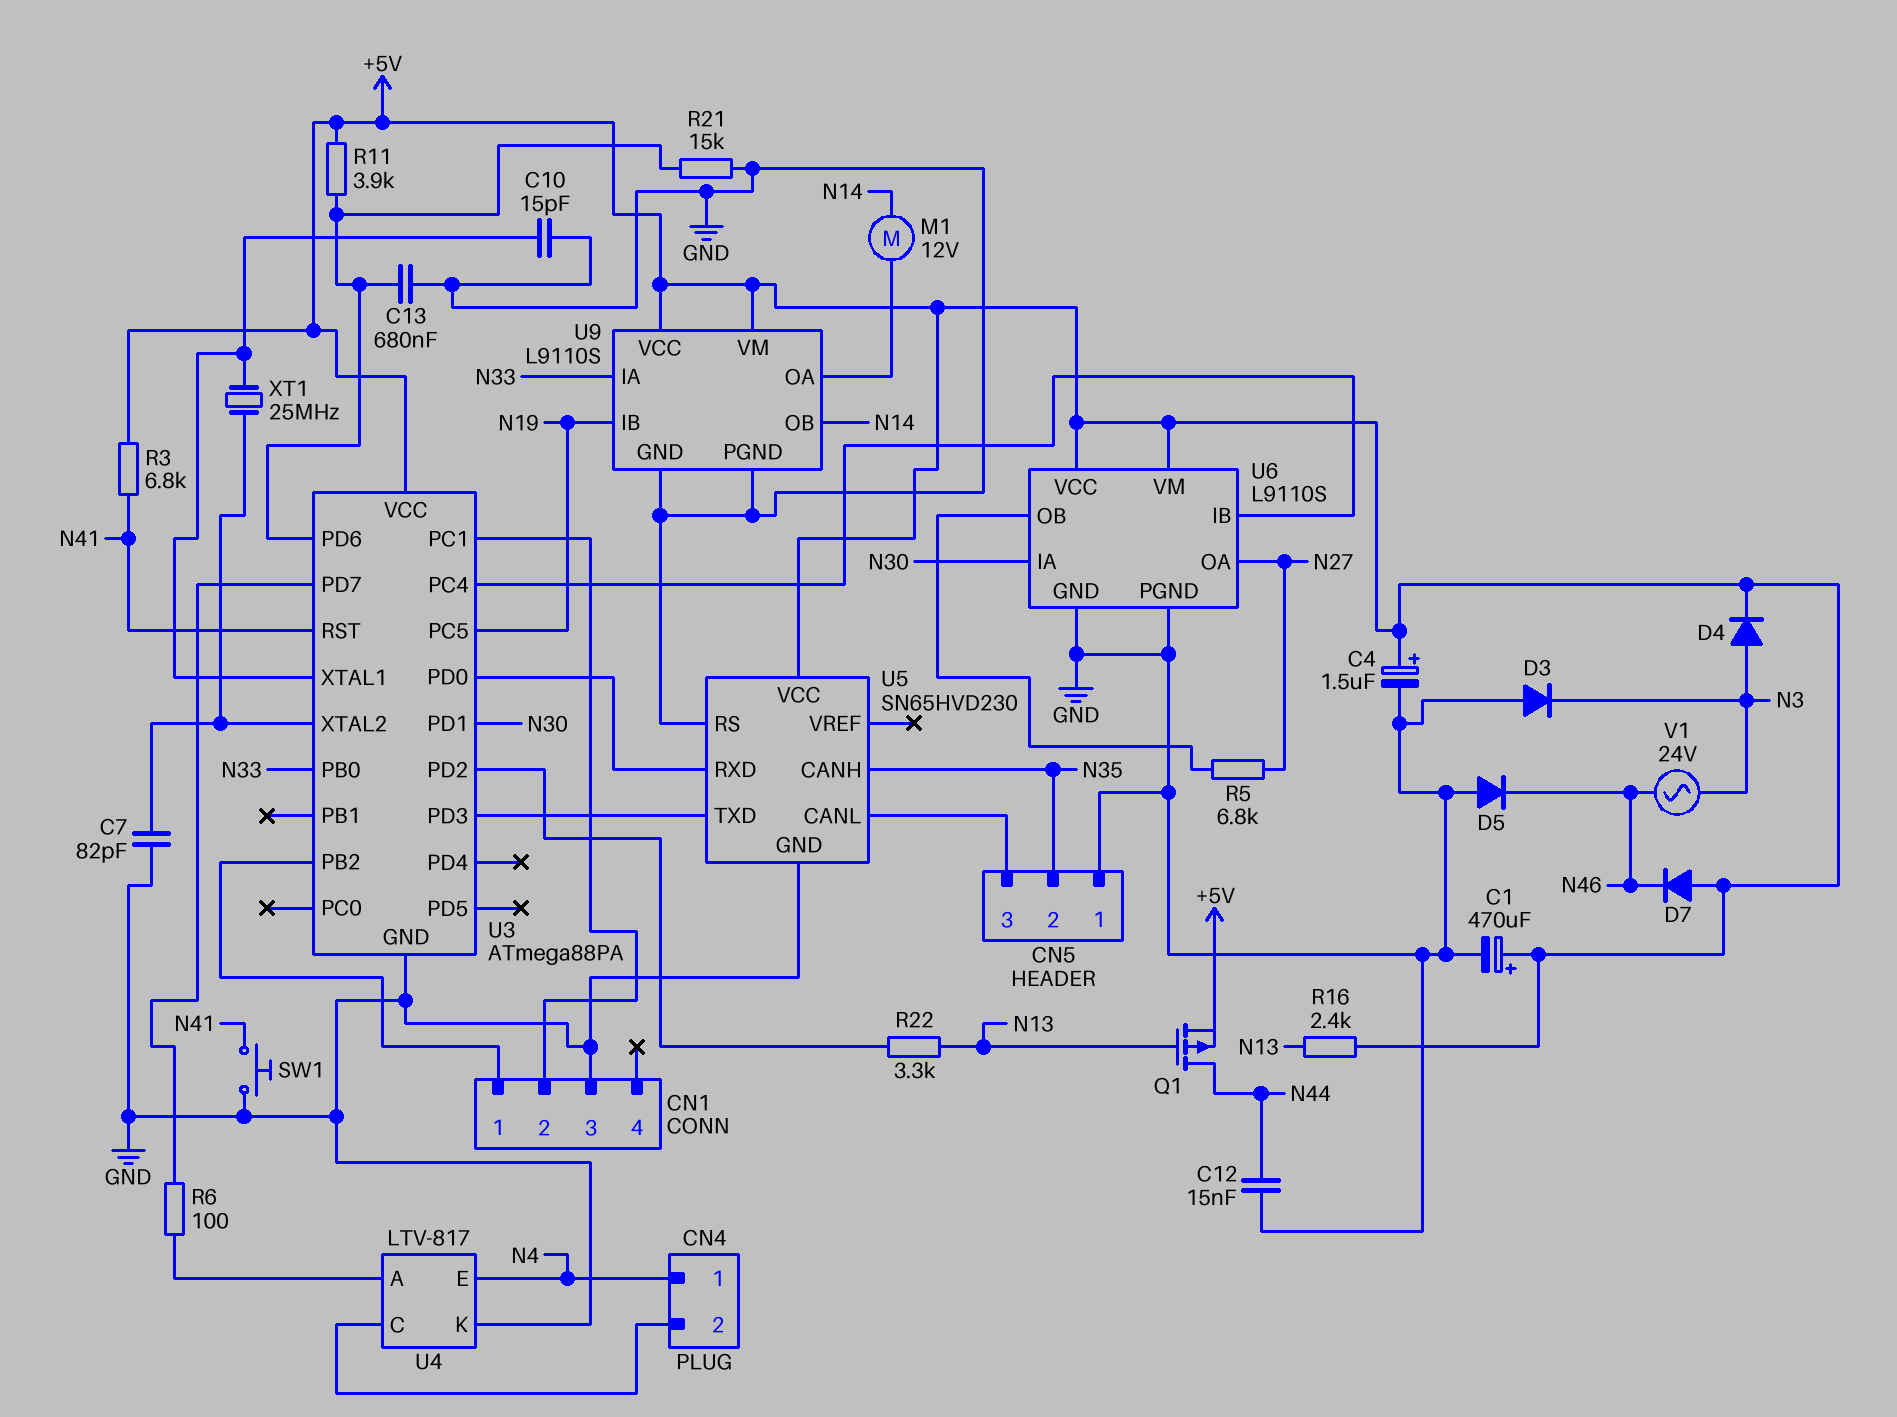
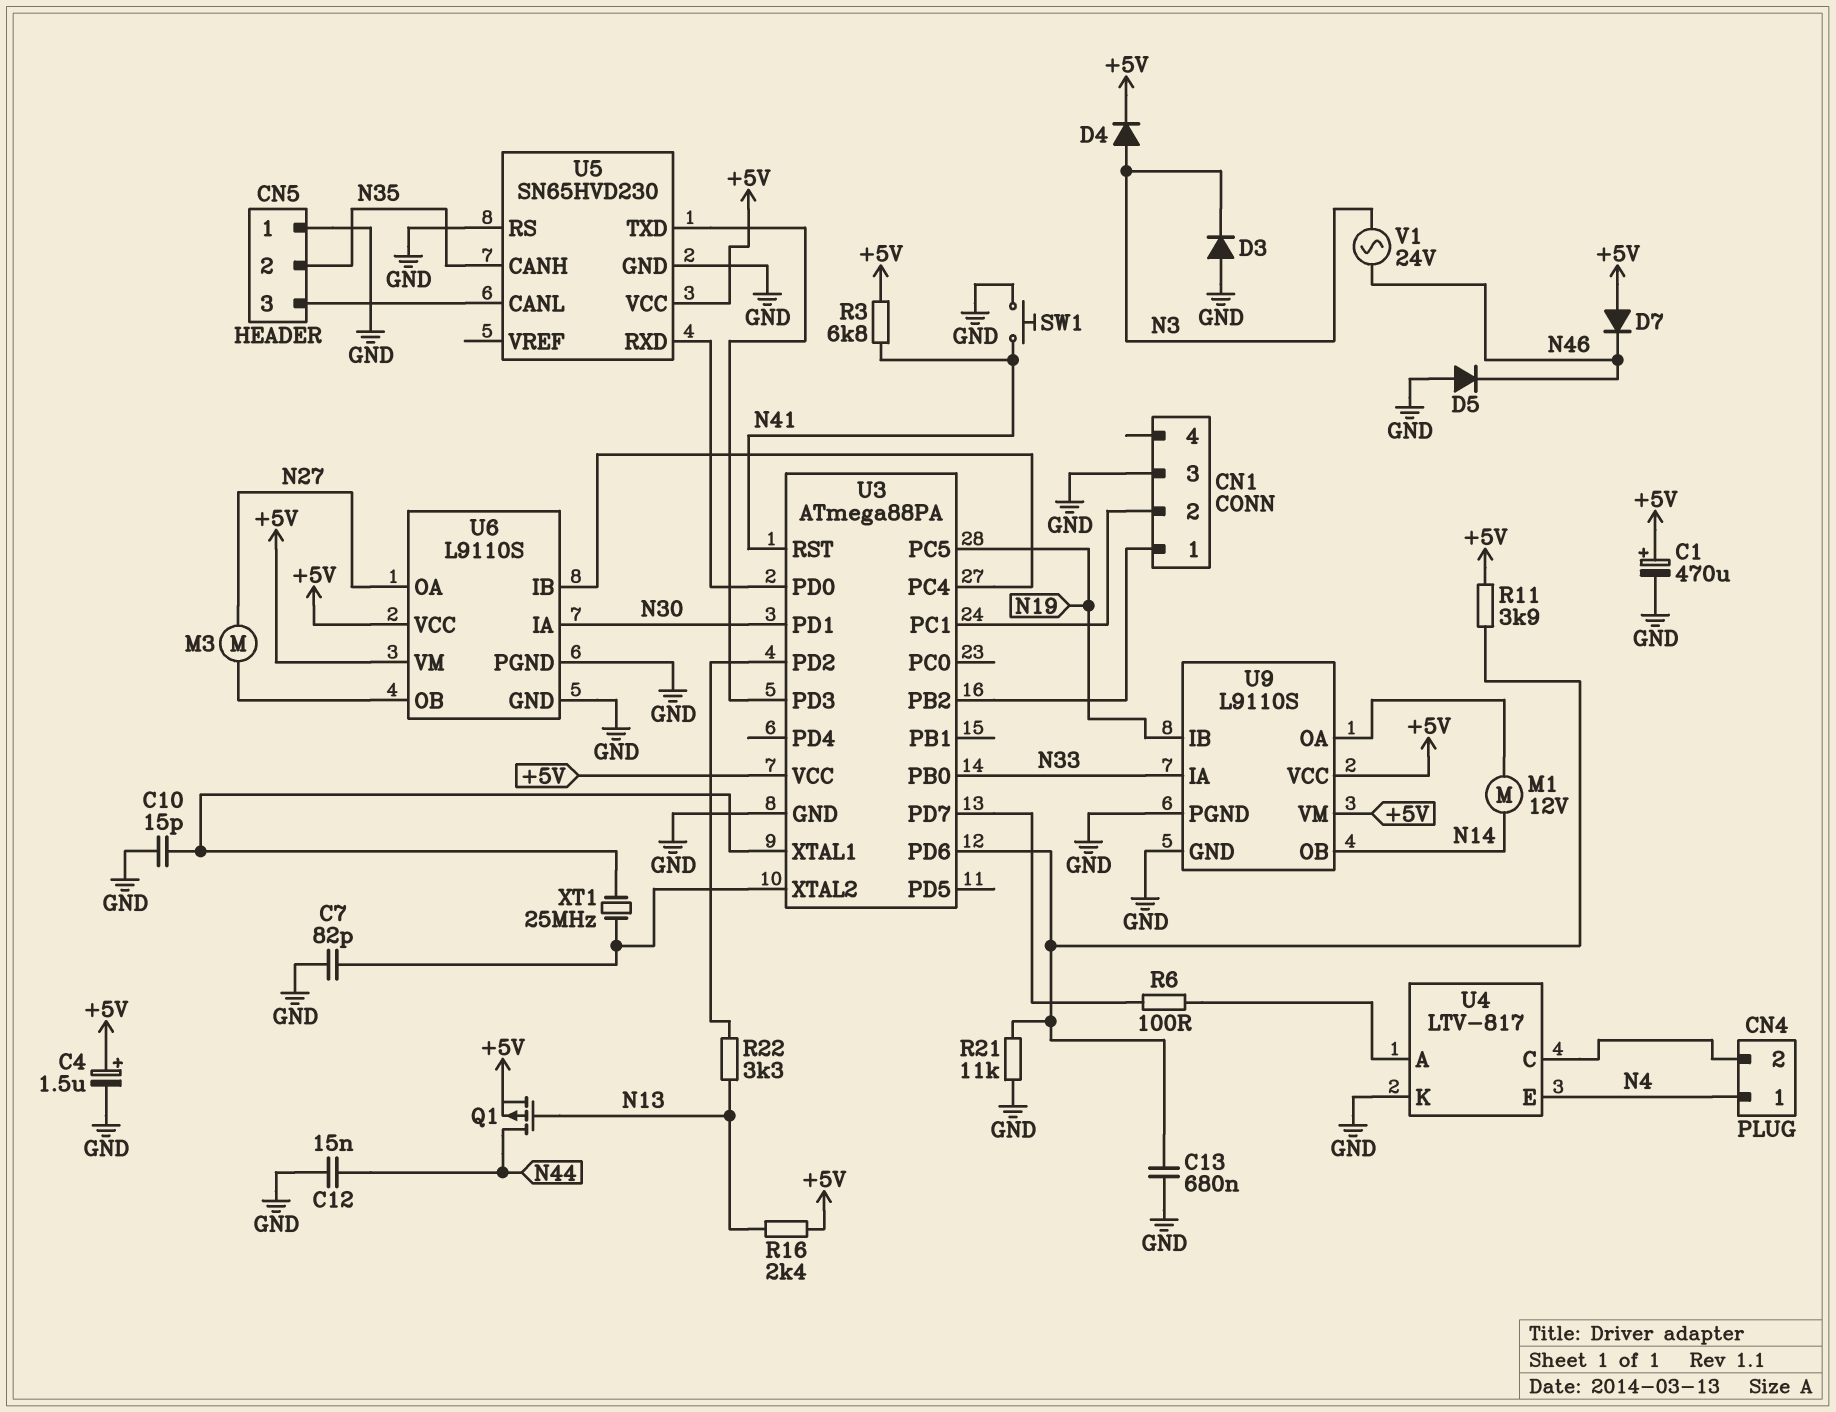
M3: none -> motor (N27, U6/OB)
R5: 6.8k (N27, U6/OB) -> none
R21: 15k (GND, U3/PD6) -> 11k (GND, U3/PD6)

